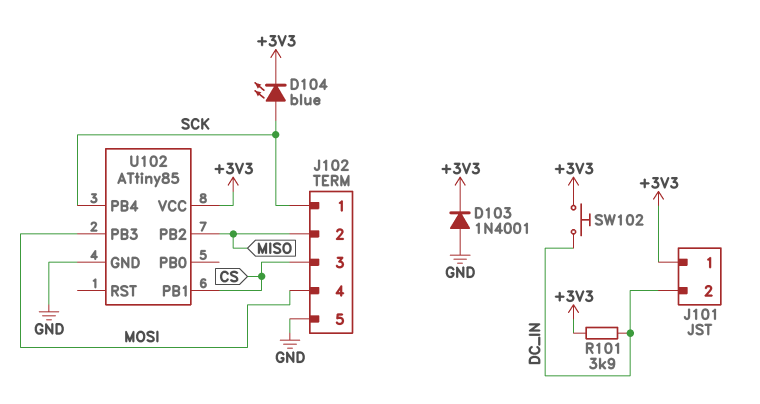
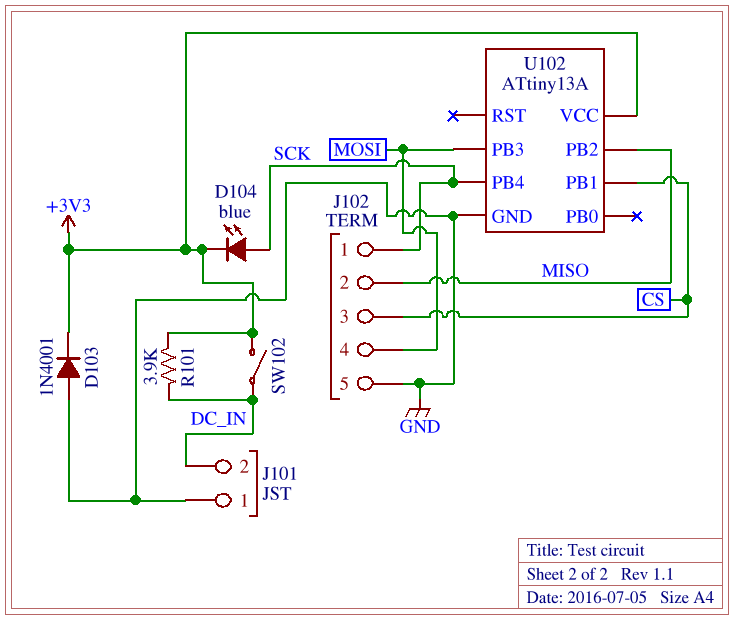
J101 pin 1: +3V3 -> GND
SW102: button (+3V3, DC_IN) -> switch (+3V3, DC_IN)
U102: ATtiny85 -> ATtiny13A

